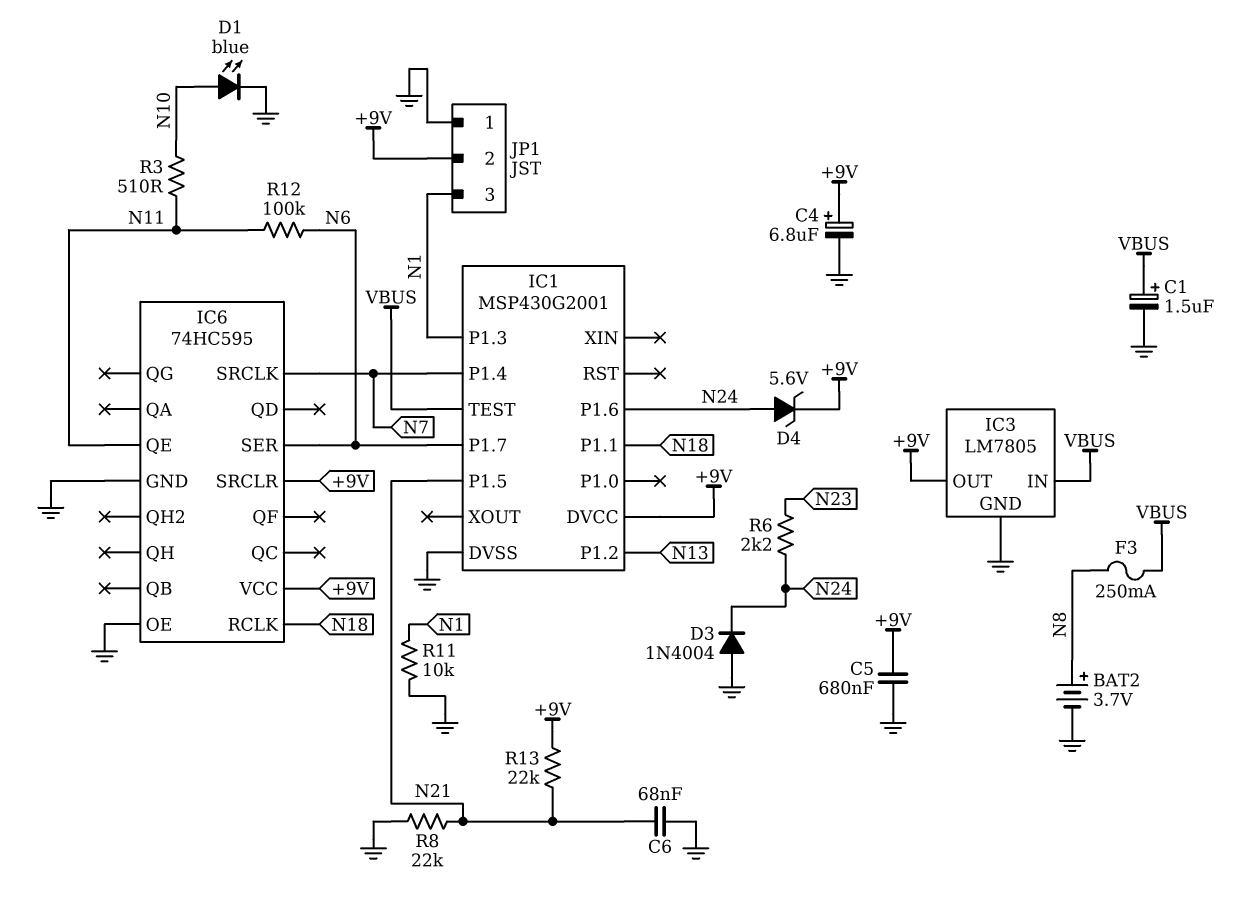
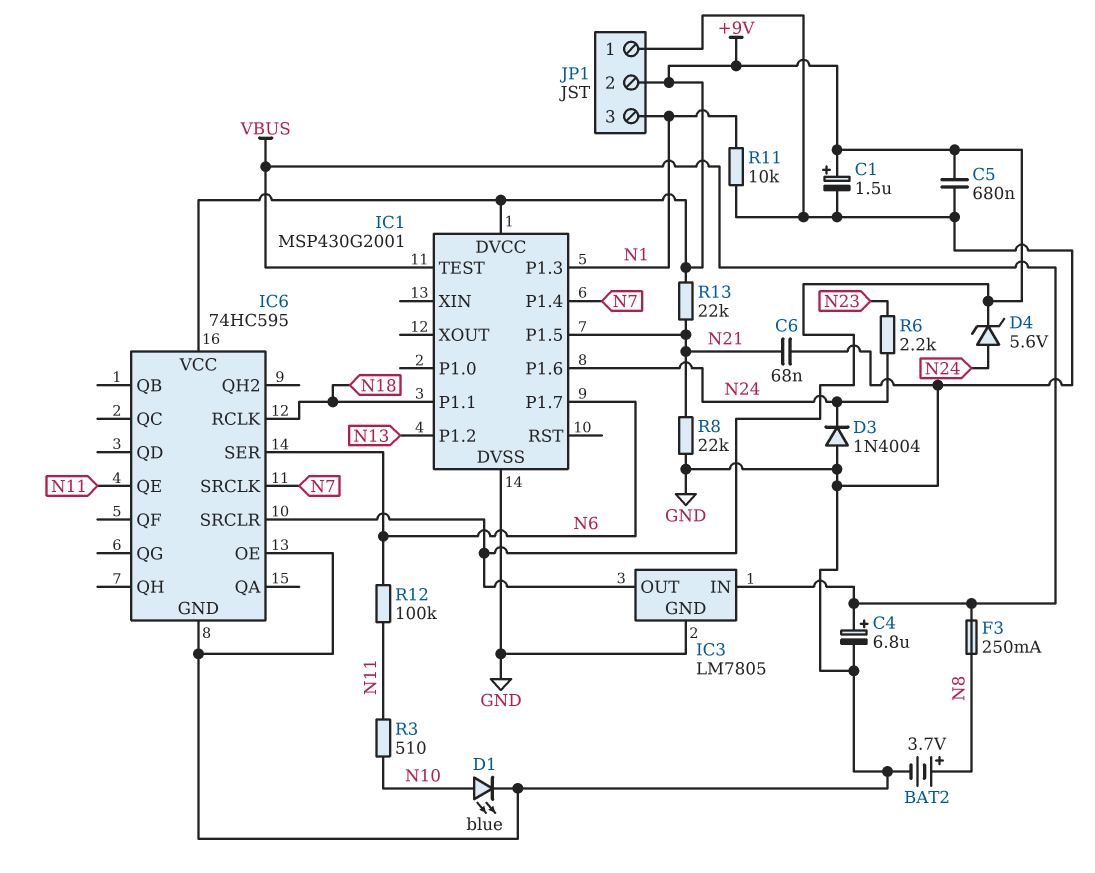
C1: 1.5uF (plus VBUS, minus GND) -> 1.5uF (plus +9V, minus GND)
C4: 6.8uF (plus +9V, minus GND) -> 6.8uF (plus VBUS, minus GND)

